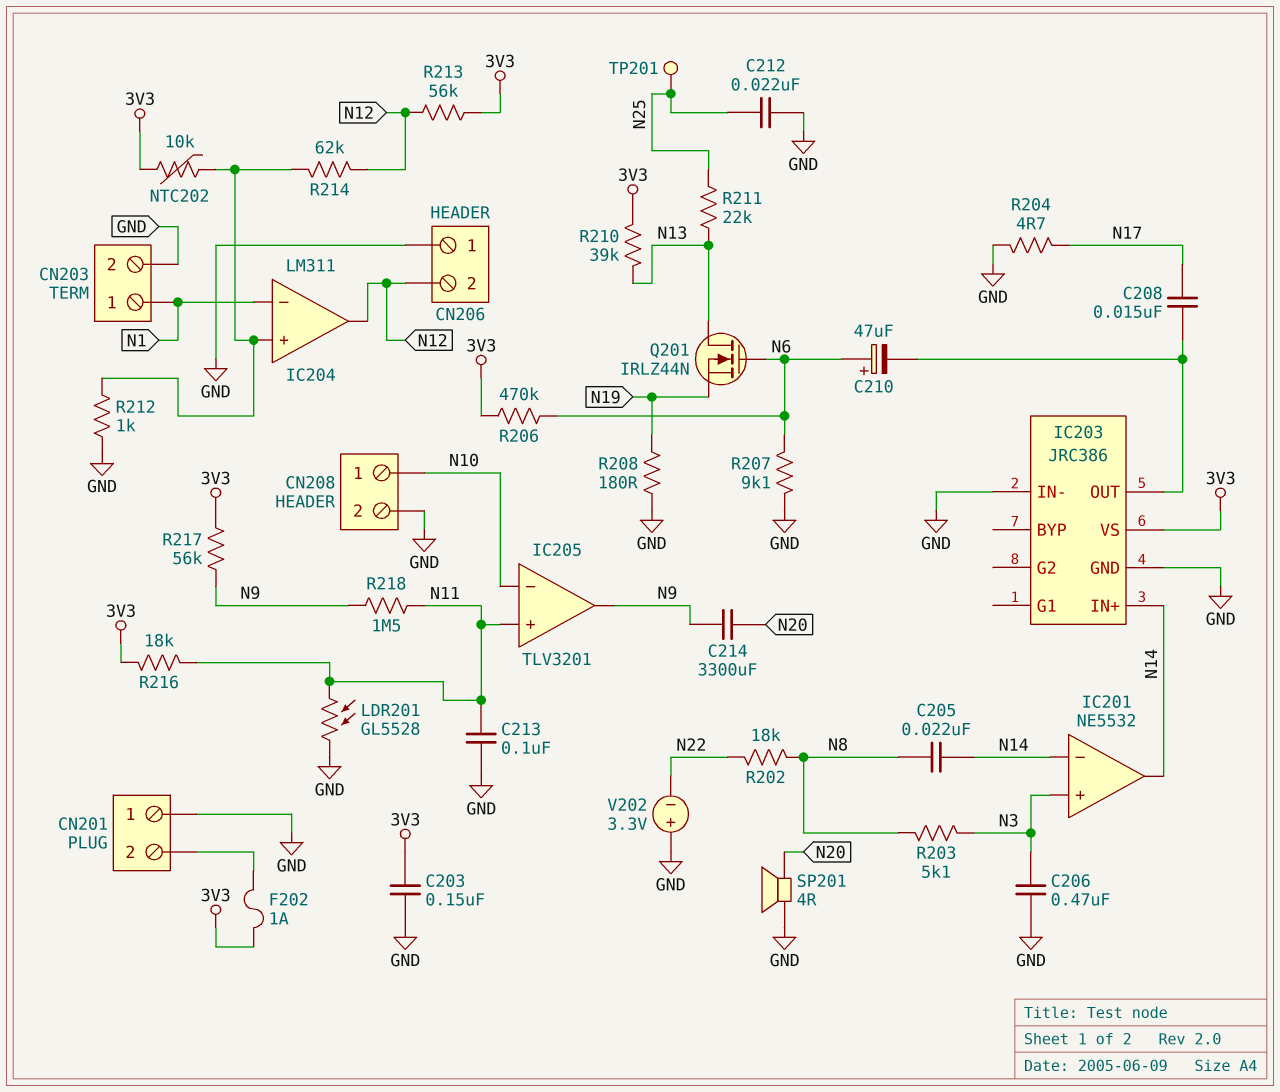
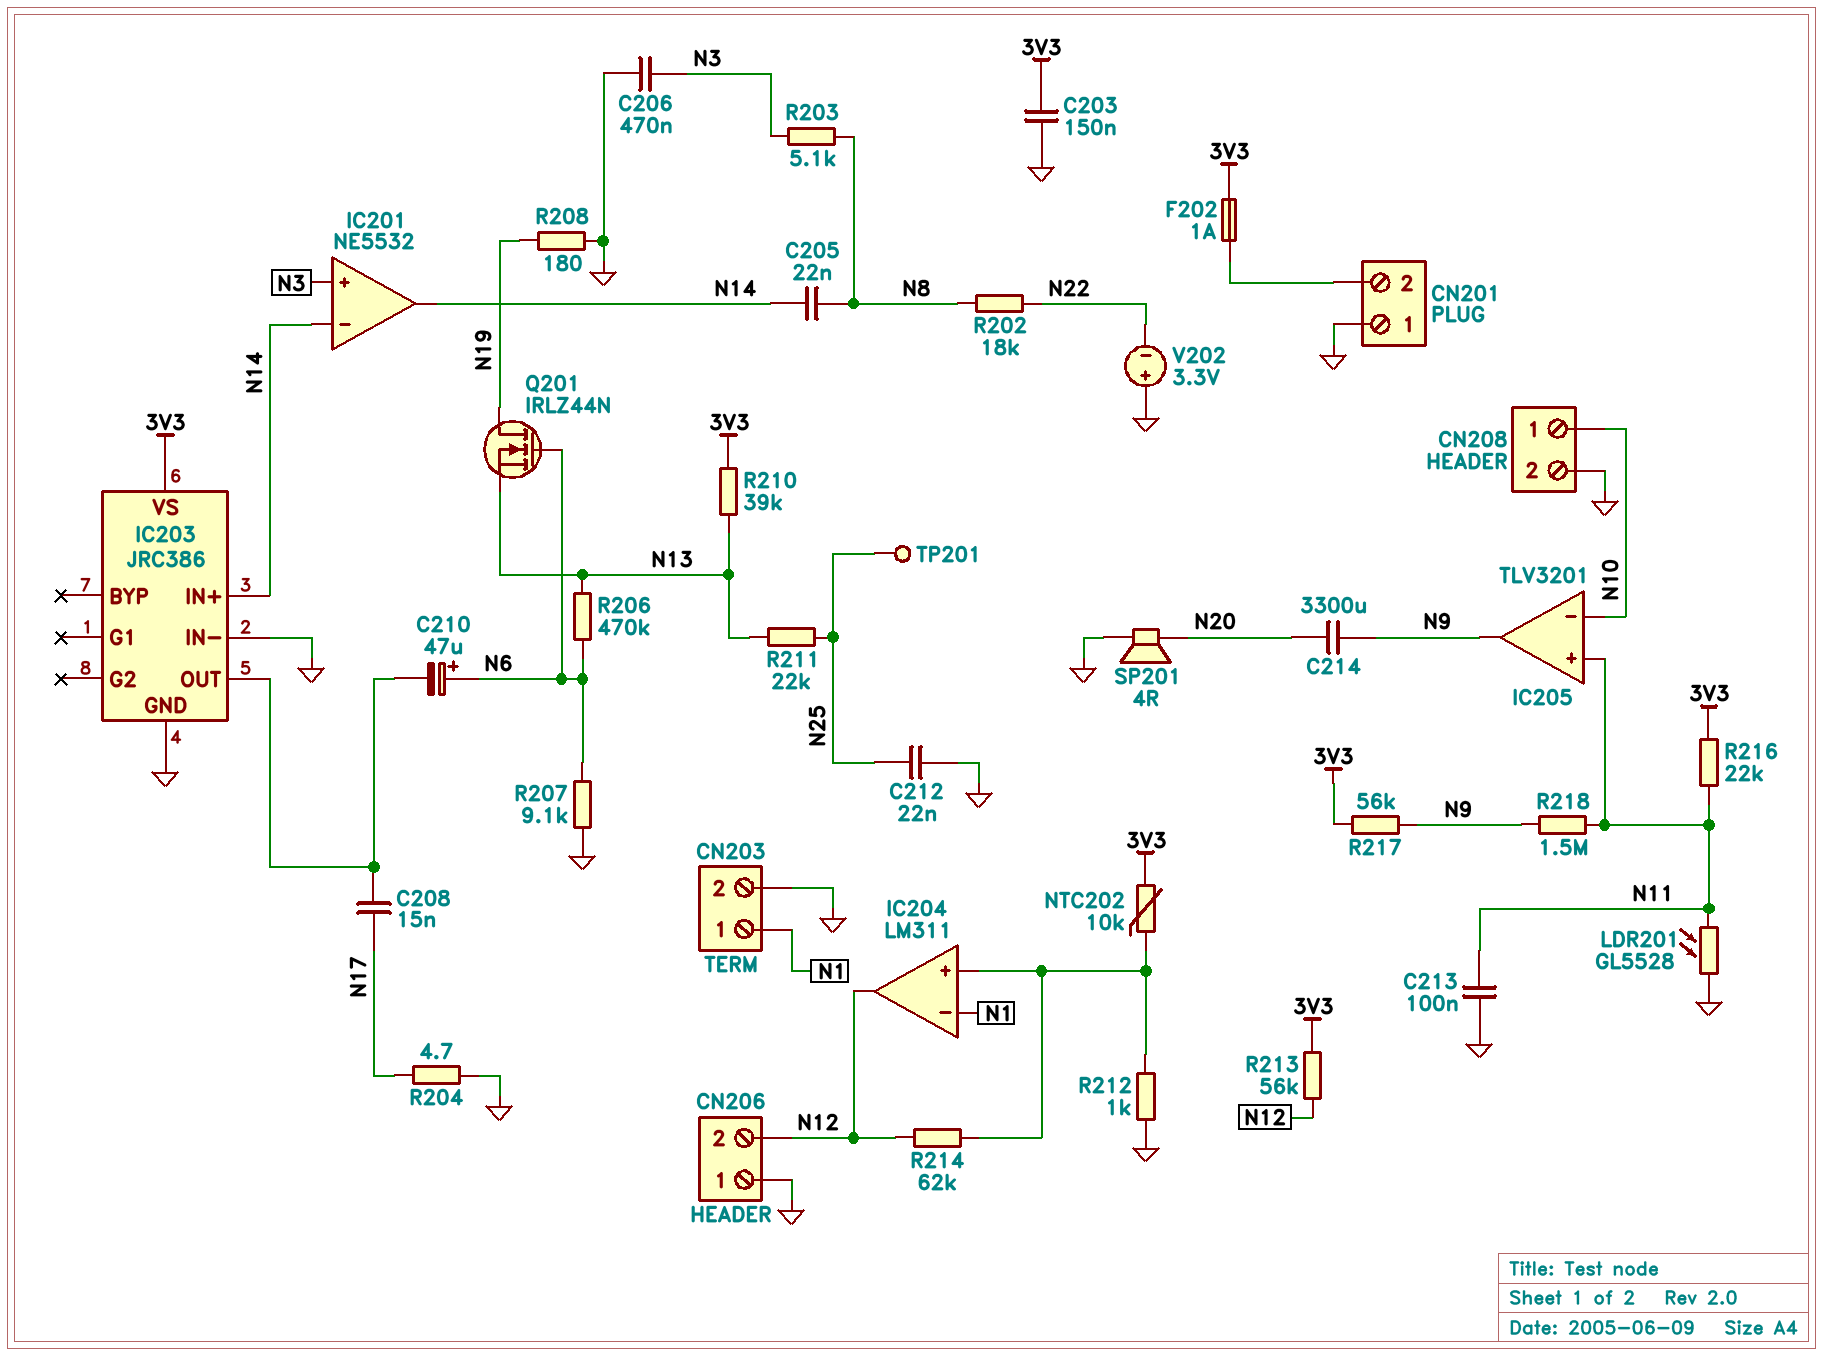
Q201: NMOS IRLZ44N (G N6, D N13, S N19) -> NMOS IRLZ44N (G N6, D N19, S N13)
R206: 470k (3V3, N6) -> 470k (N6, N13)
R216: 18k (3V3, N11) -> 22k (3V3, N11)

